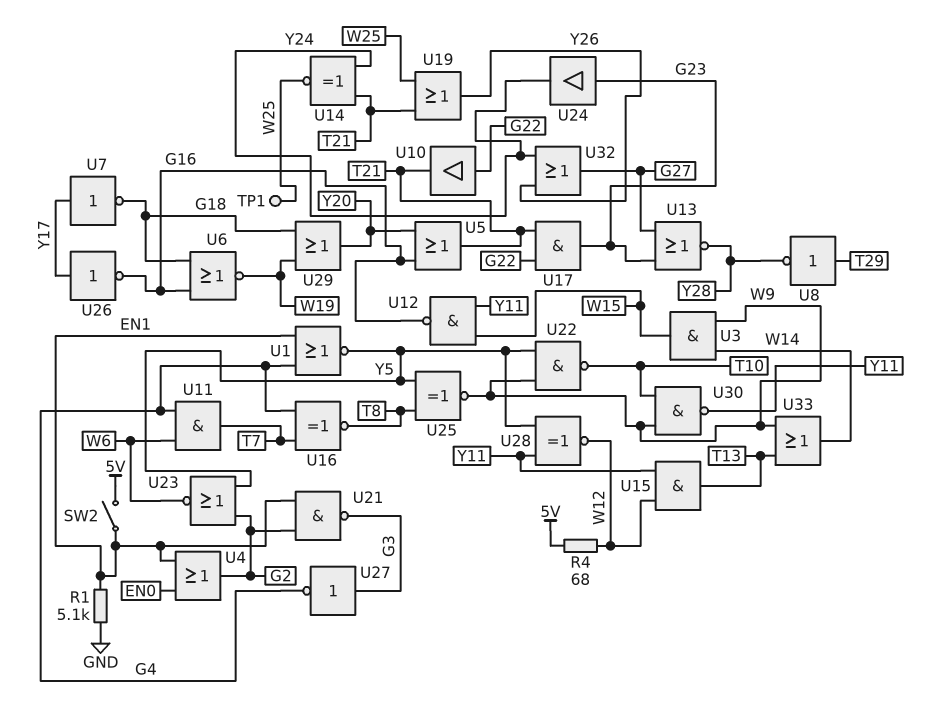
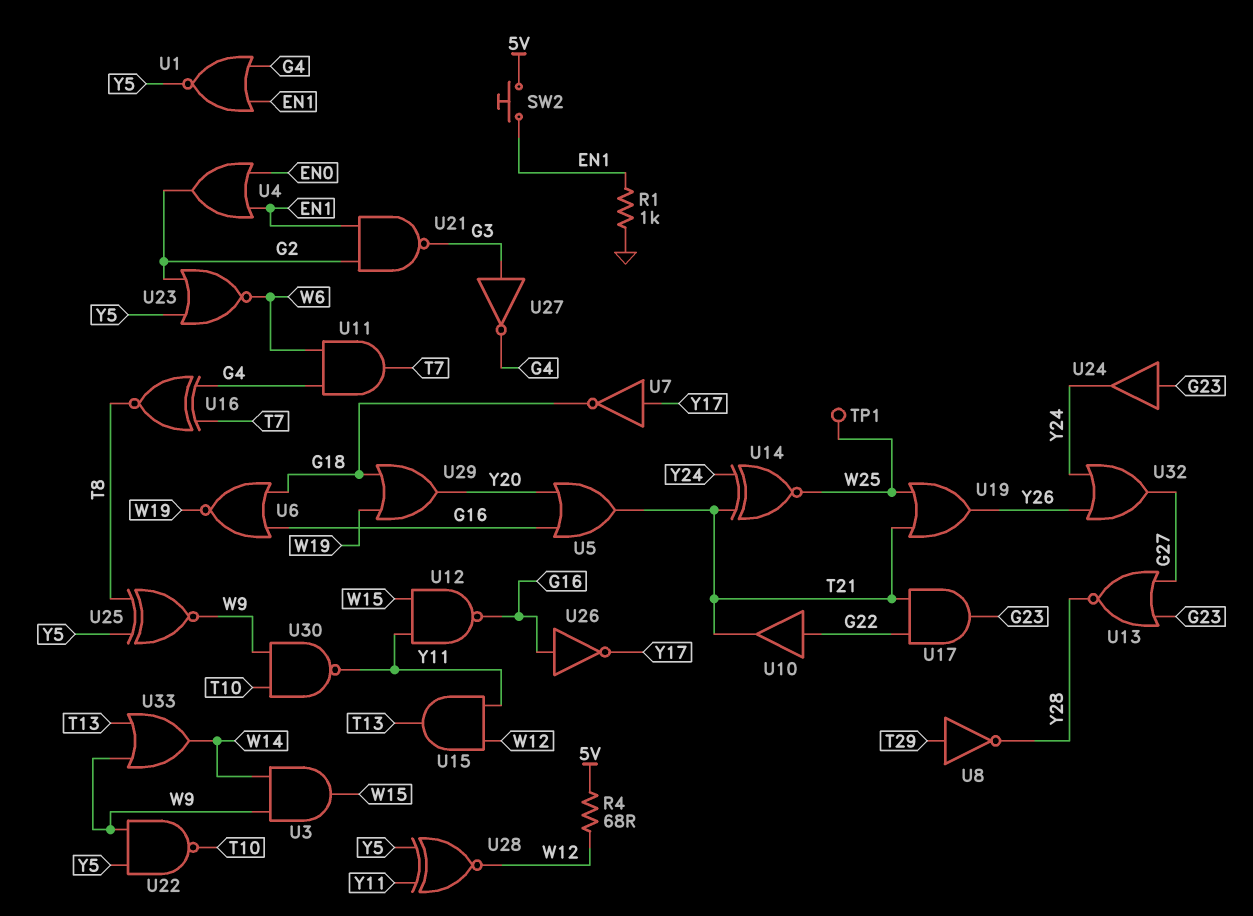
R1: 5.1k (EN1, GND) -> 1k (EN1, GND)
SW2: switch (5V, EN1) -> button (5V, EN1)
U26: NOT (in Y17, out G16) -> NOT (in G16, out Y17)

